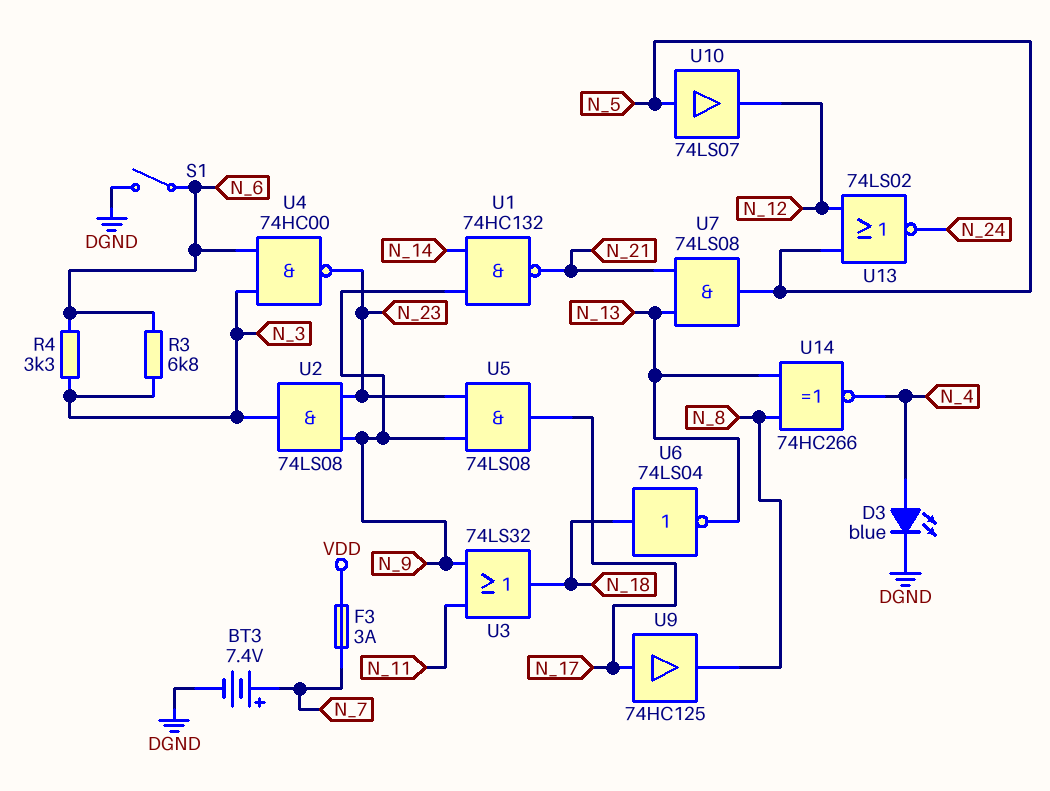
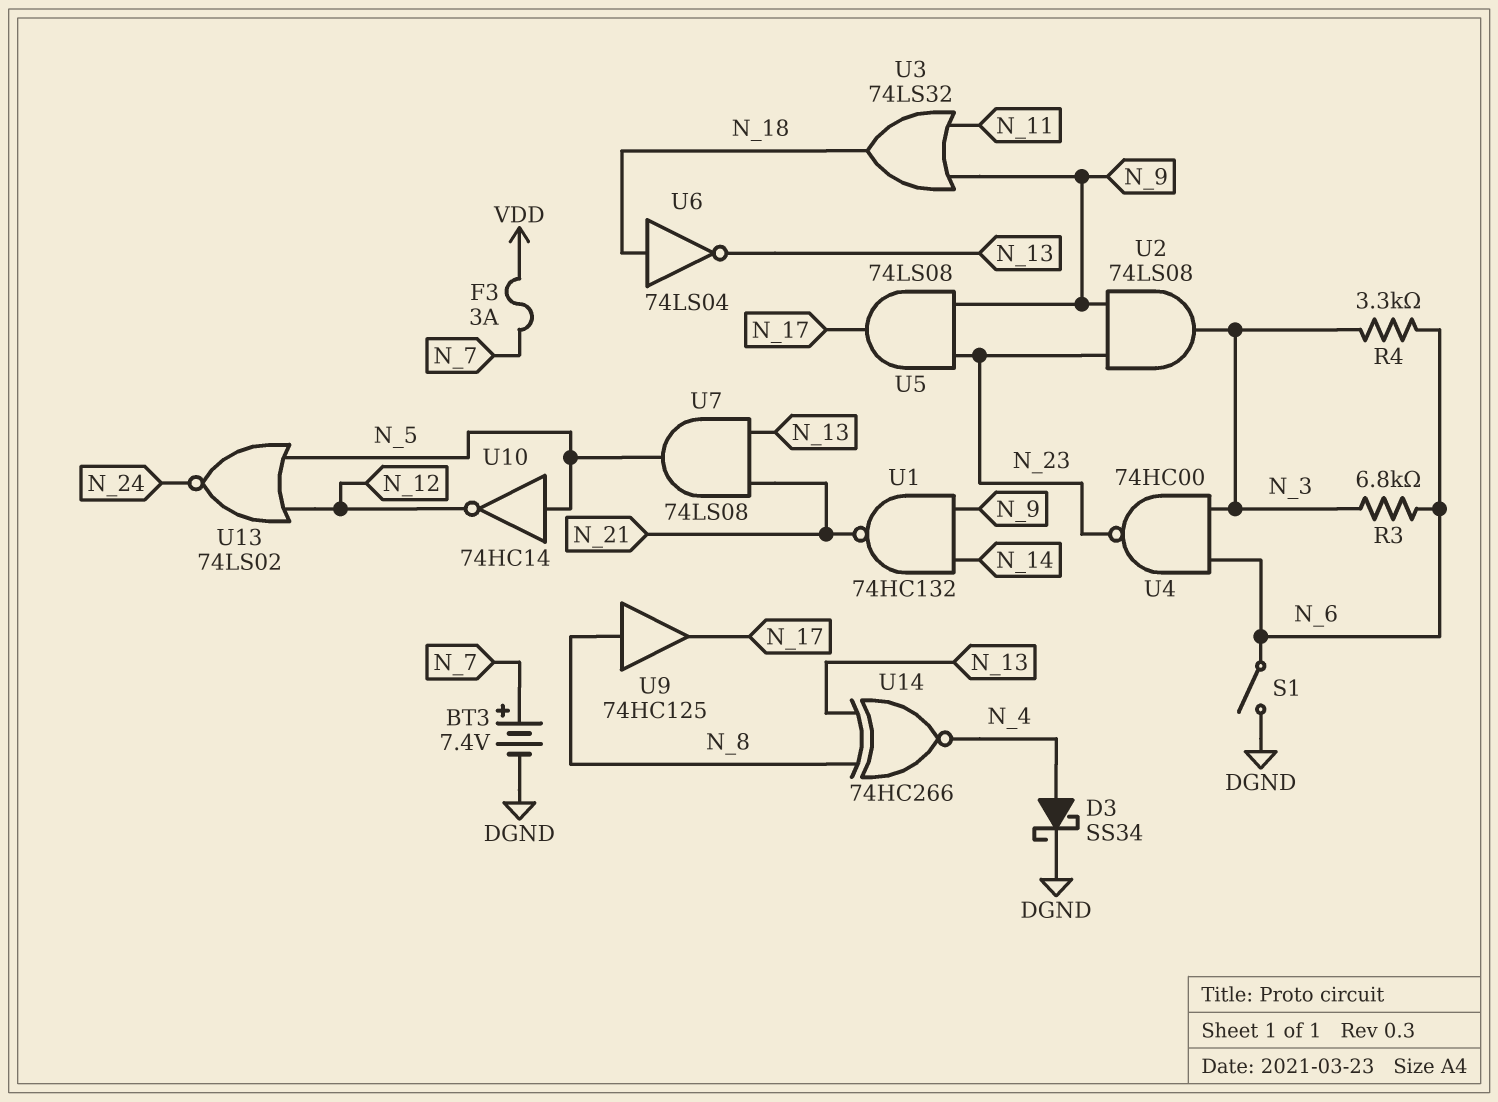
D3: LED blue (A N_4, K DGND) -> schottky SS34 (A N_4, K DGND)
U9: buffer 74HC125 (in N_17, out N_8) -> buffer 74HC125 (in N_8, out N_17)
U10: buffer 74LS07 (in N_5, out N_12) -> NOT 74HC14 (in N_5, out N_12)

